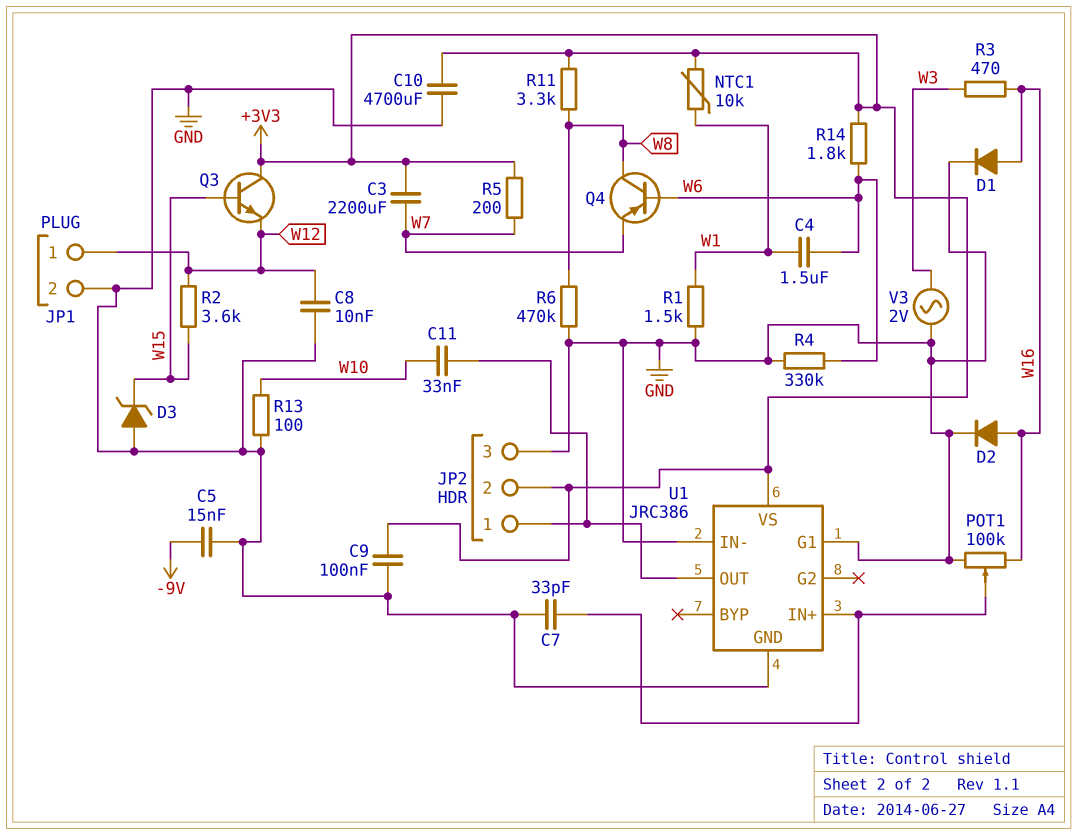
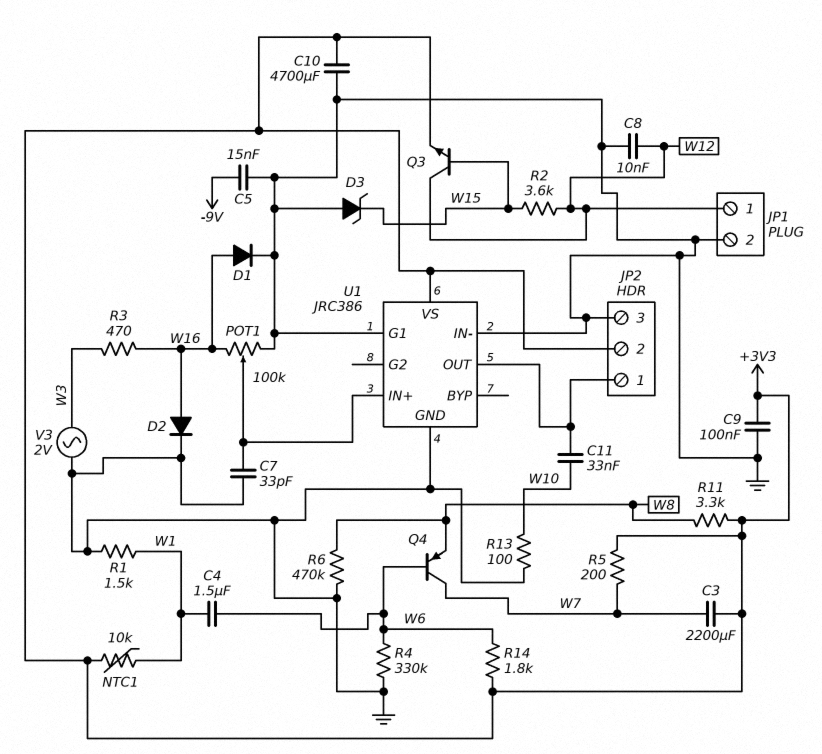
Q3: NPN (B W15, C +3V3, E W12) -> NPN (B W15, C W12, E +3V3)
Q4: PNP (B W6, C W8, E W7) -> PNP (B W6, C W7, E W8)

